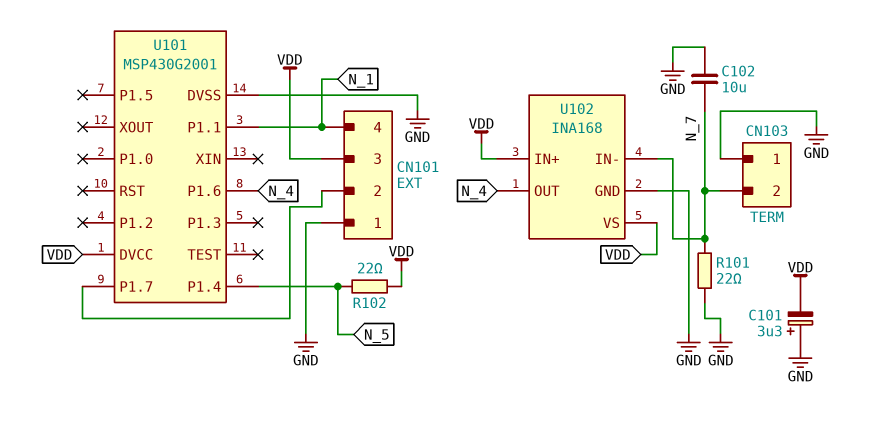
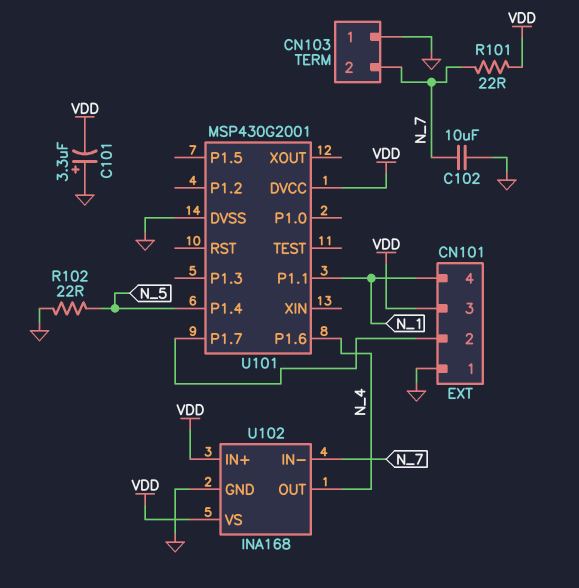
R101: 22 (GND, N_7) -> 22 (N_7, VDD)
R102: 22 (N_5, VDD) -> 22 (GND, N_5)

